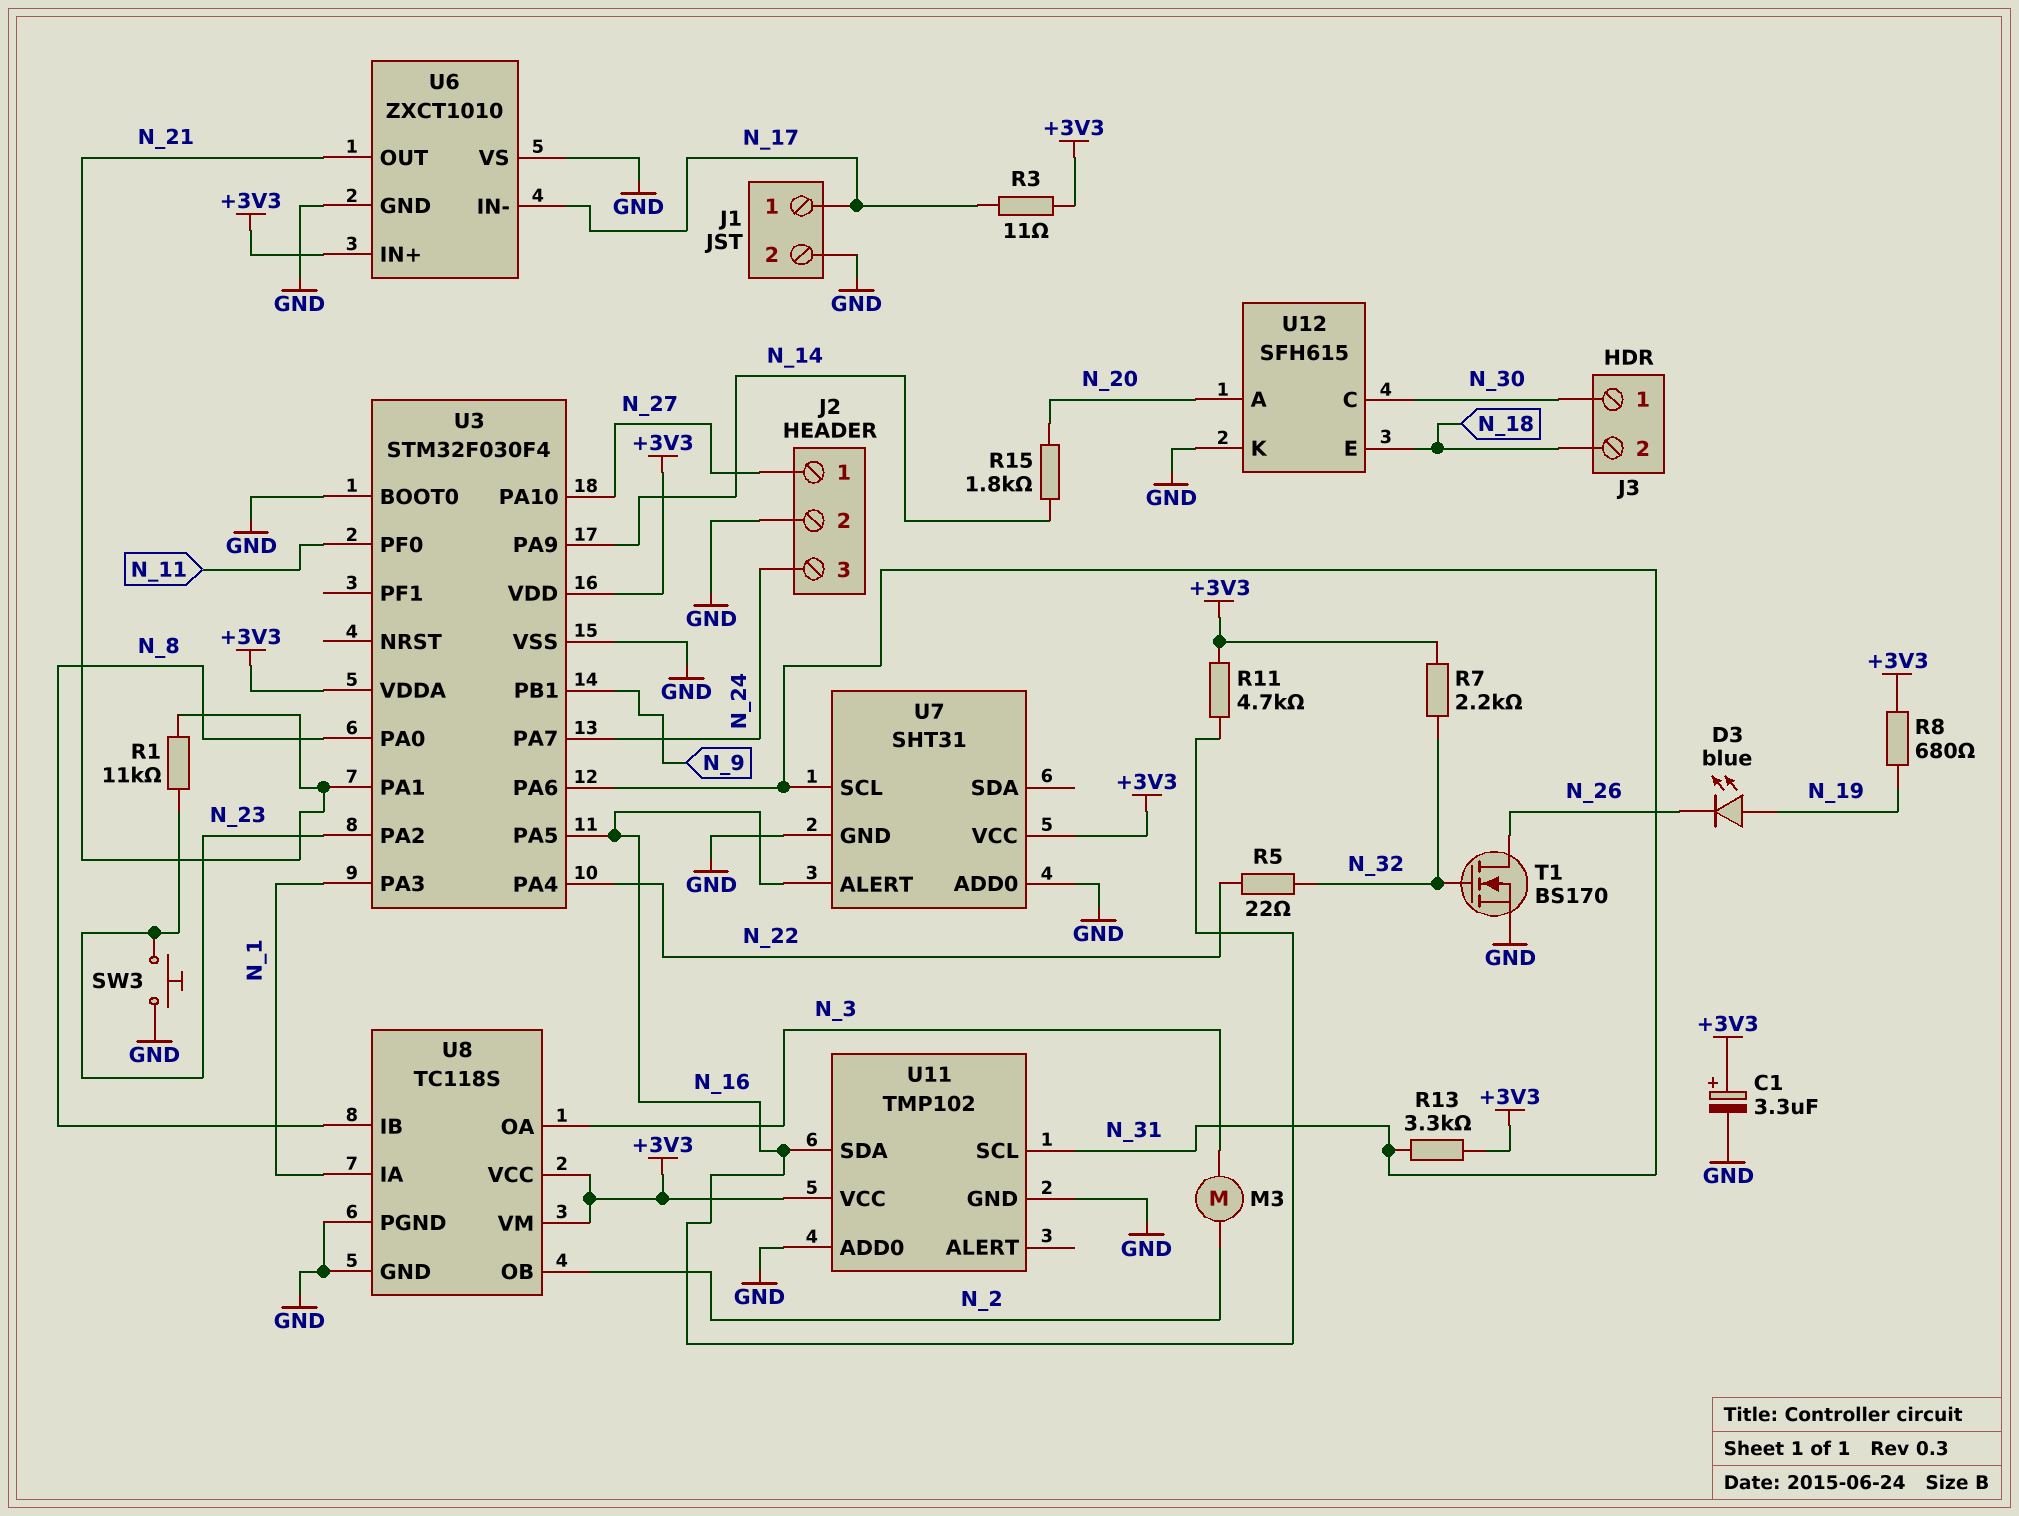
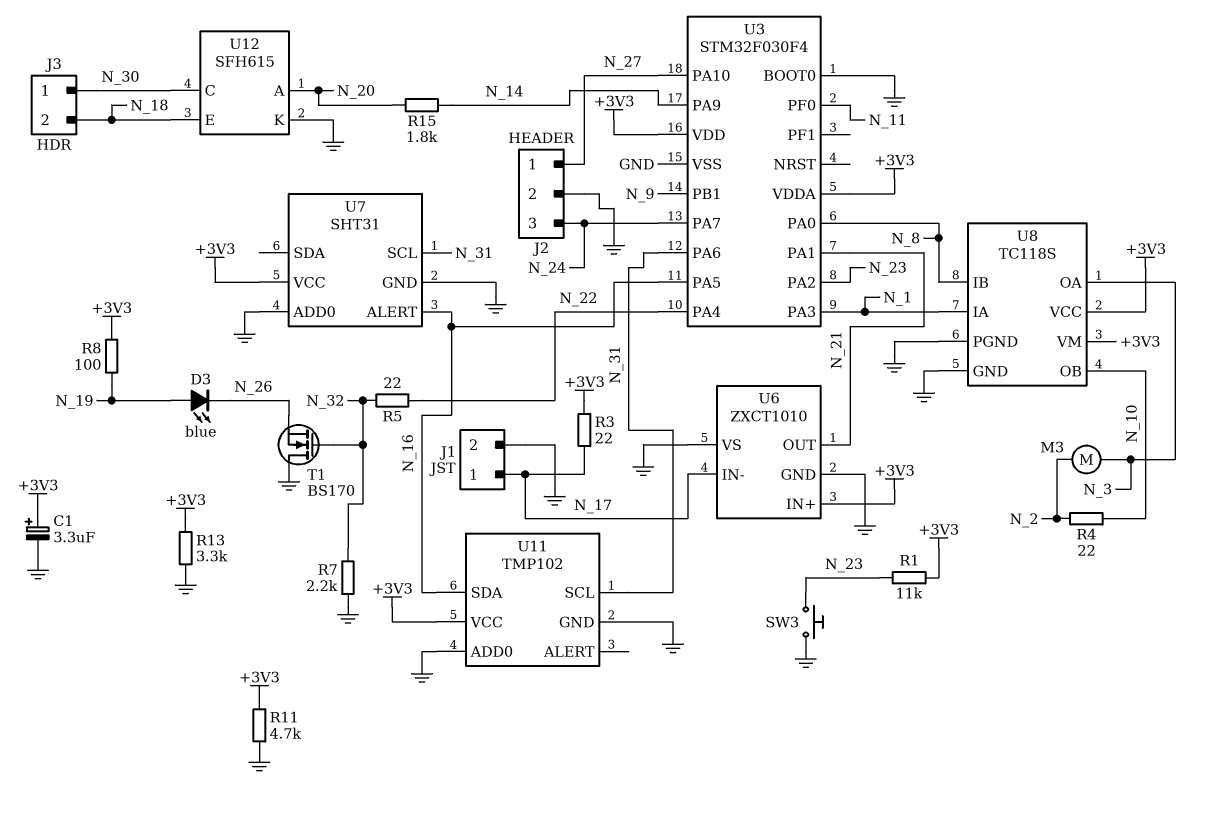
R1: 11k (N_21, N_23) -> 11k (+3V3, N_23)
R3: 11 (+3V3, N_17) -> 22 (+3V3, N_17)
R4: none -> 22 (N_2, N_10)
R7: 2.2k (+3V3, N_32) -> 2.2k (GND, N_32)
R8: 680 (+3V3, N_19) -> 100 (+3V3, N_19)
R11: 4.7k (+3V3, N_16) -> 4.7k (+3V3, GND)
R13: 3.3k (+3V3, N_31) -> 3.3k (+3V3, GND)
T1: NMOS BS170 (G N_32, D N_26, S GND) -> NMOS BS170 (G N_32, D GND, S N_26)
U8 pin OB: N_2 -> N_10

